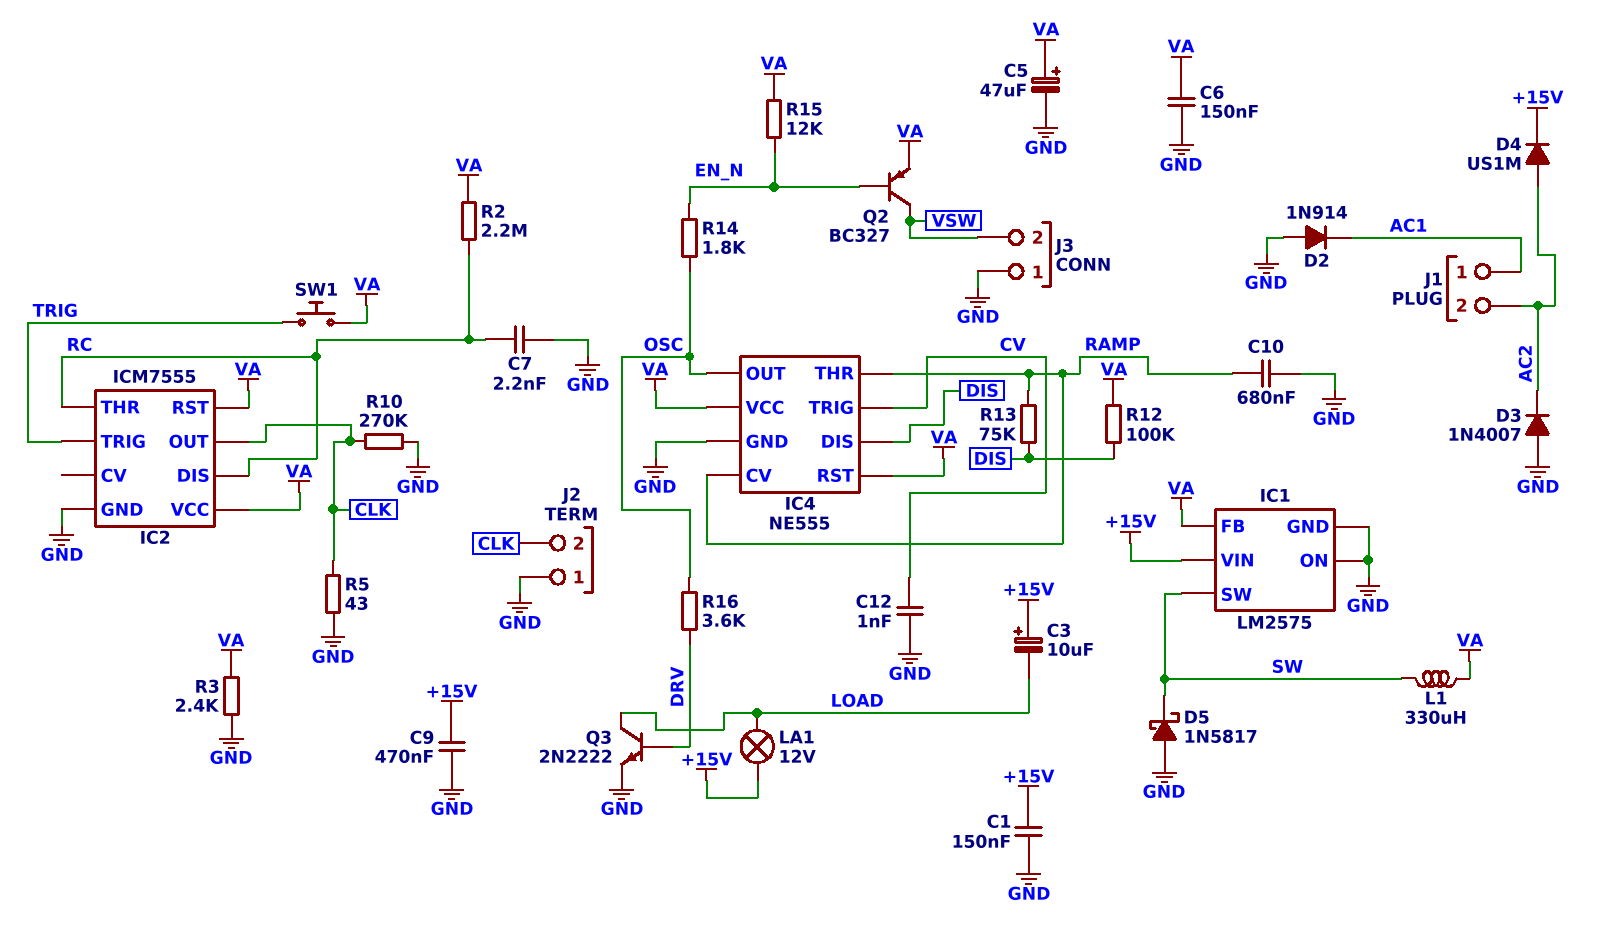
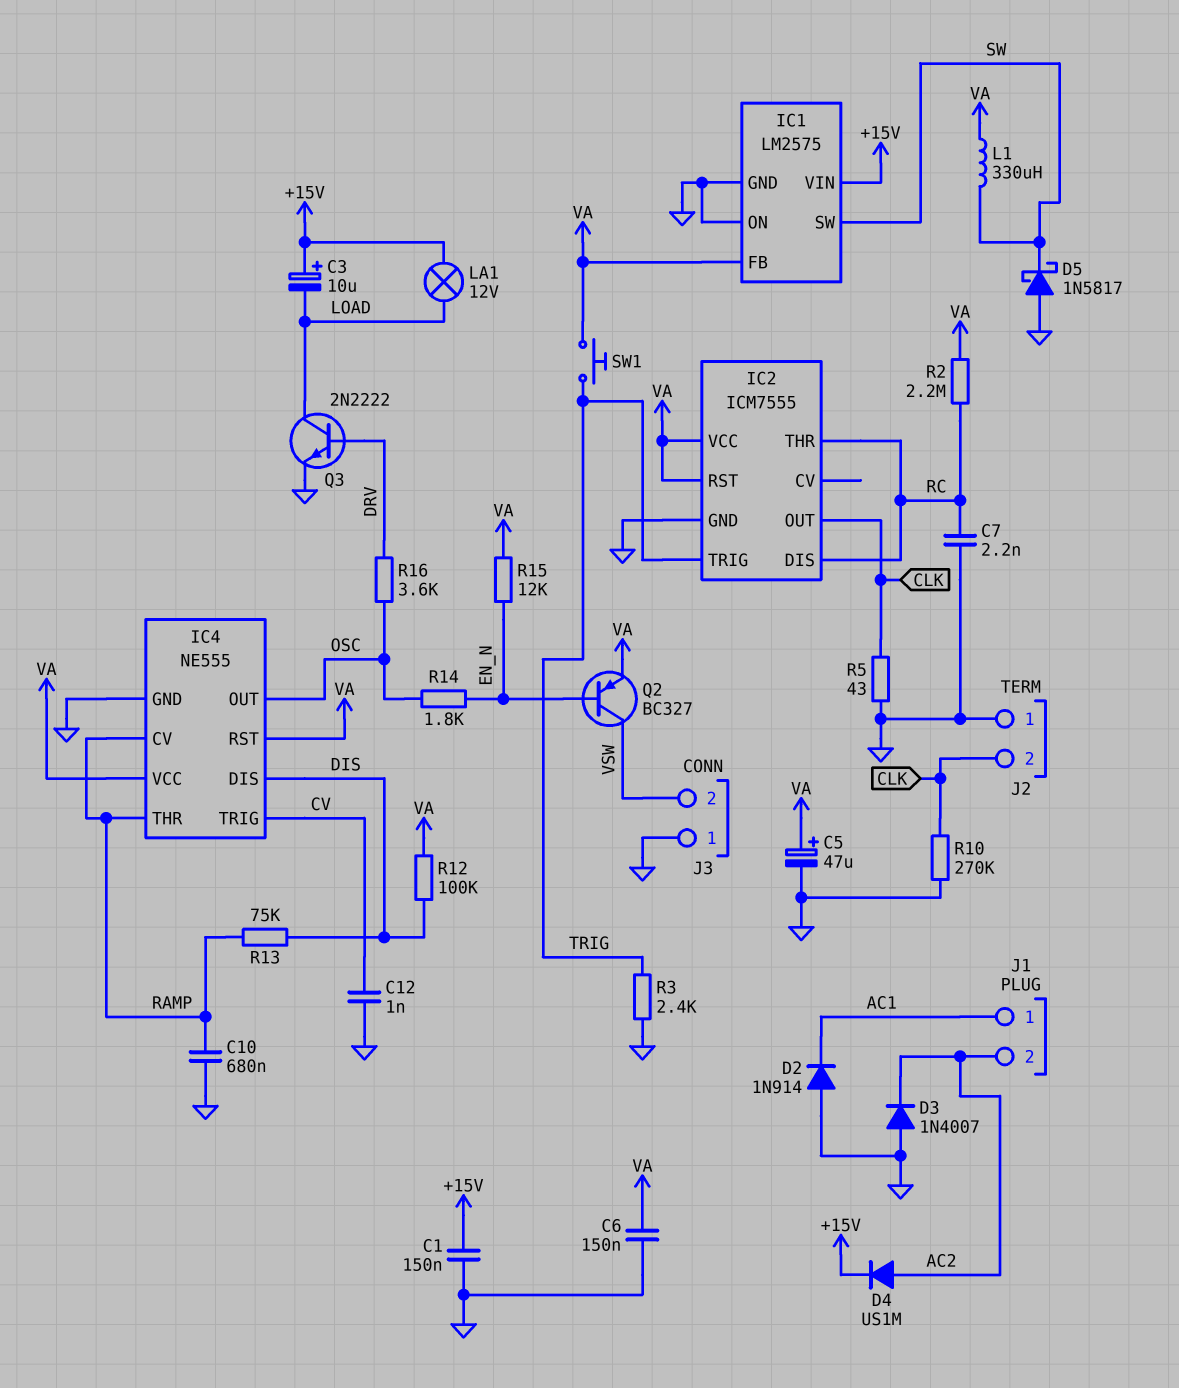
C9: 470nF (+15V, GND) -> none
R3: 2.4k (GND, VA) -> 2.4k (GND, TRIG)

